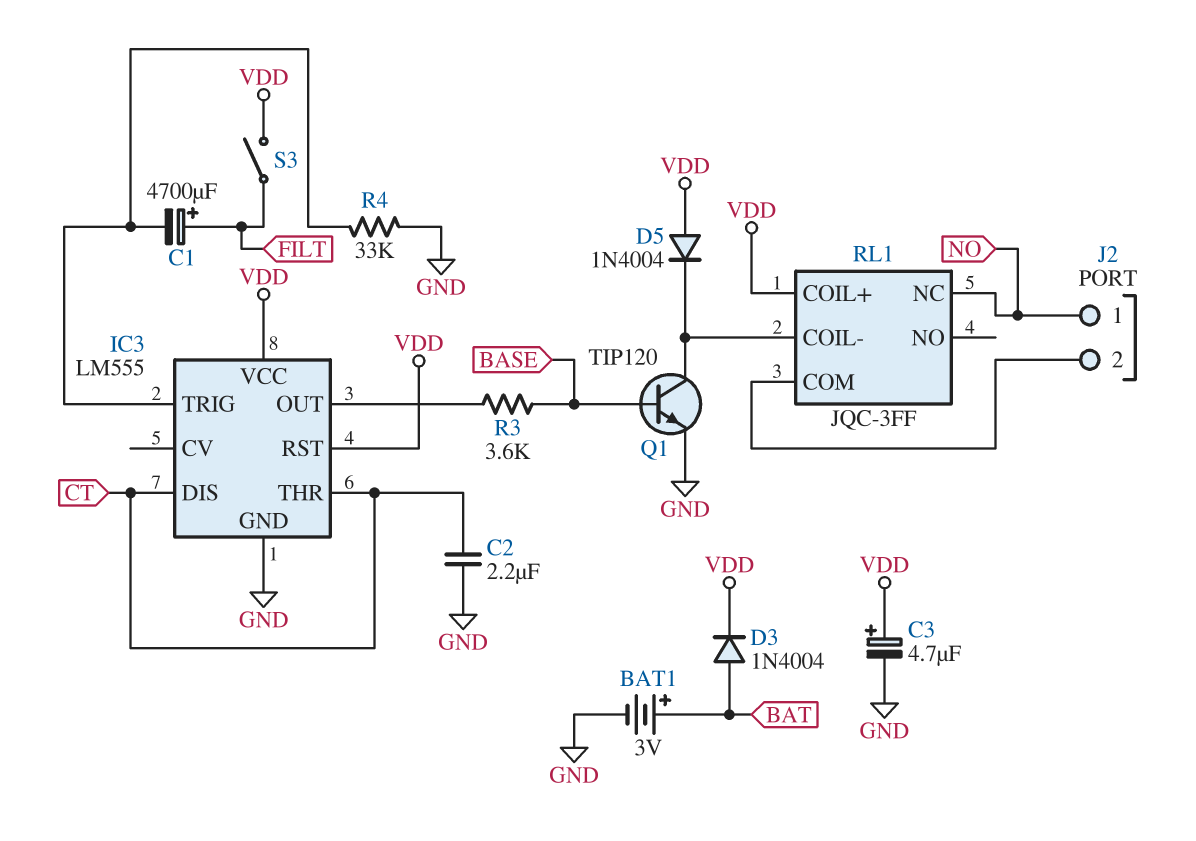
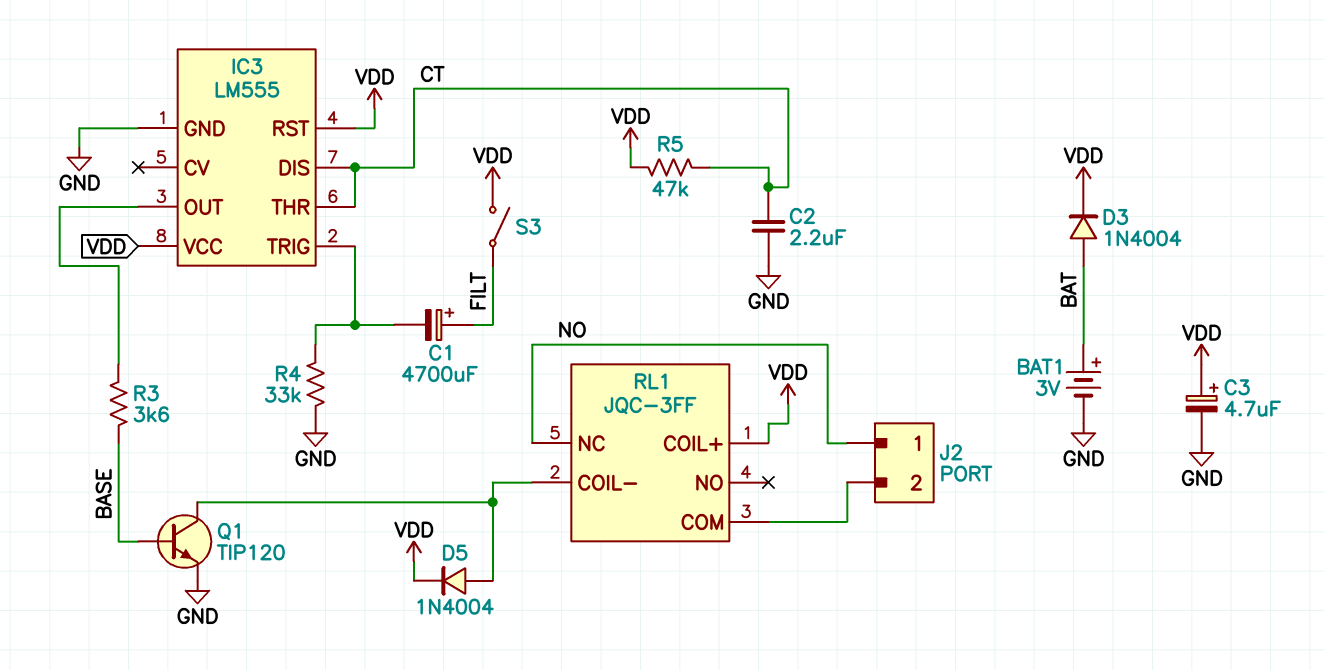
D5: diode 1N4004 (A VDD, K RL1/COIL-) -> diode 1N4004 (A RL1/COIL-, K VDD)
R5: none -> 47k (CT, VDD)

